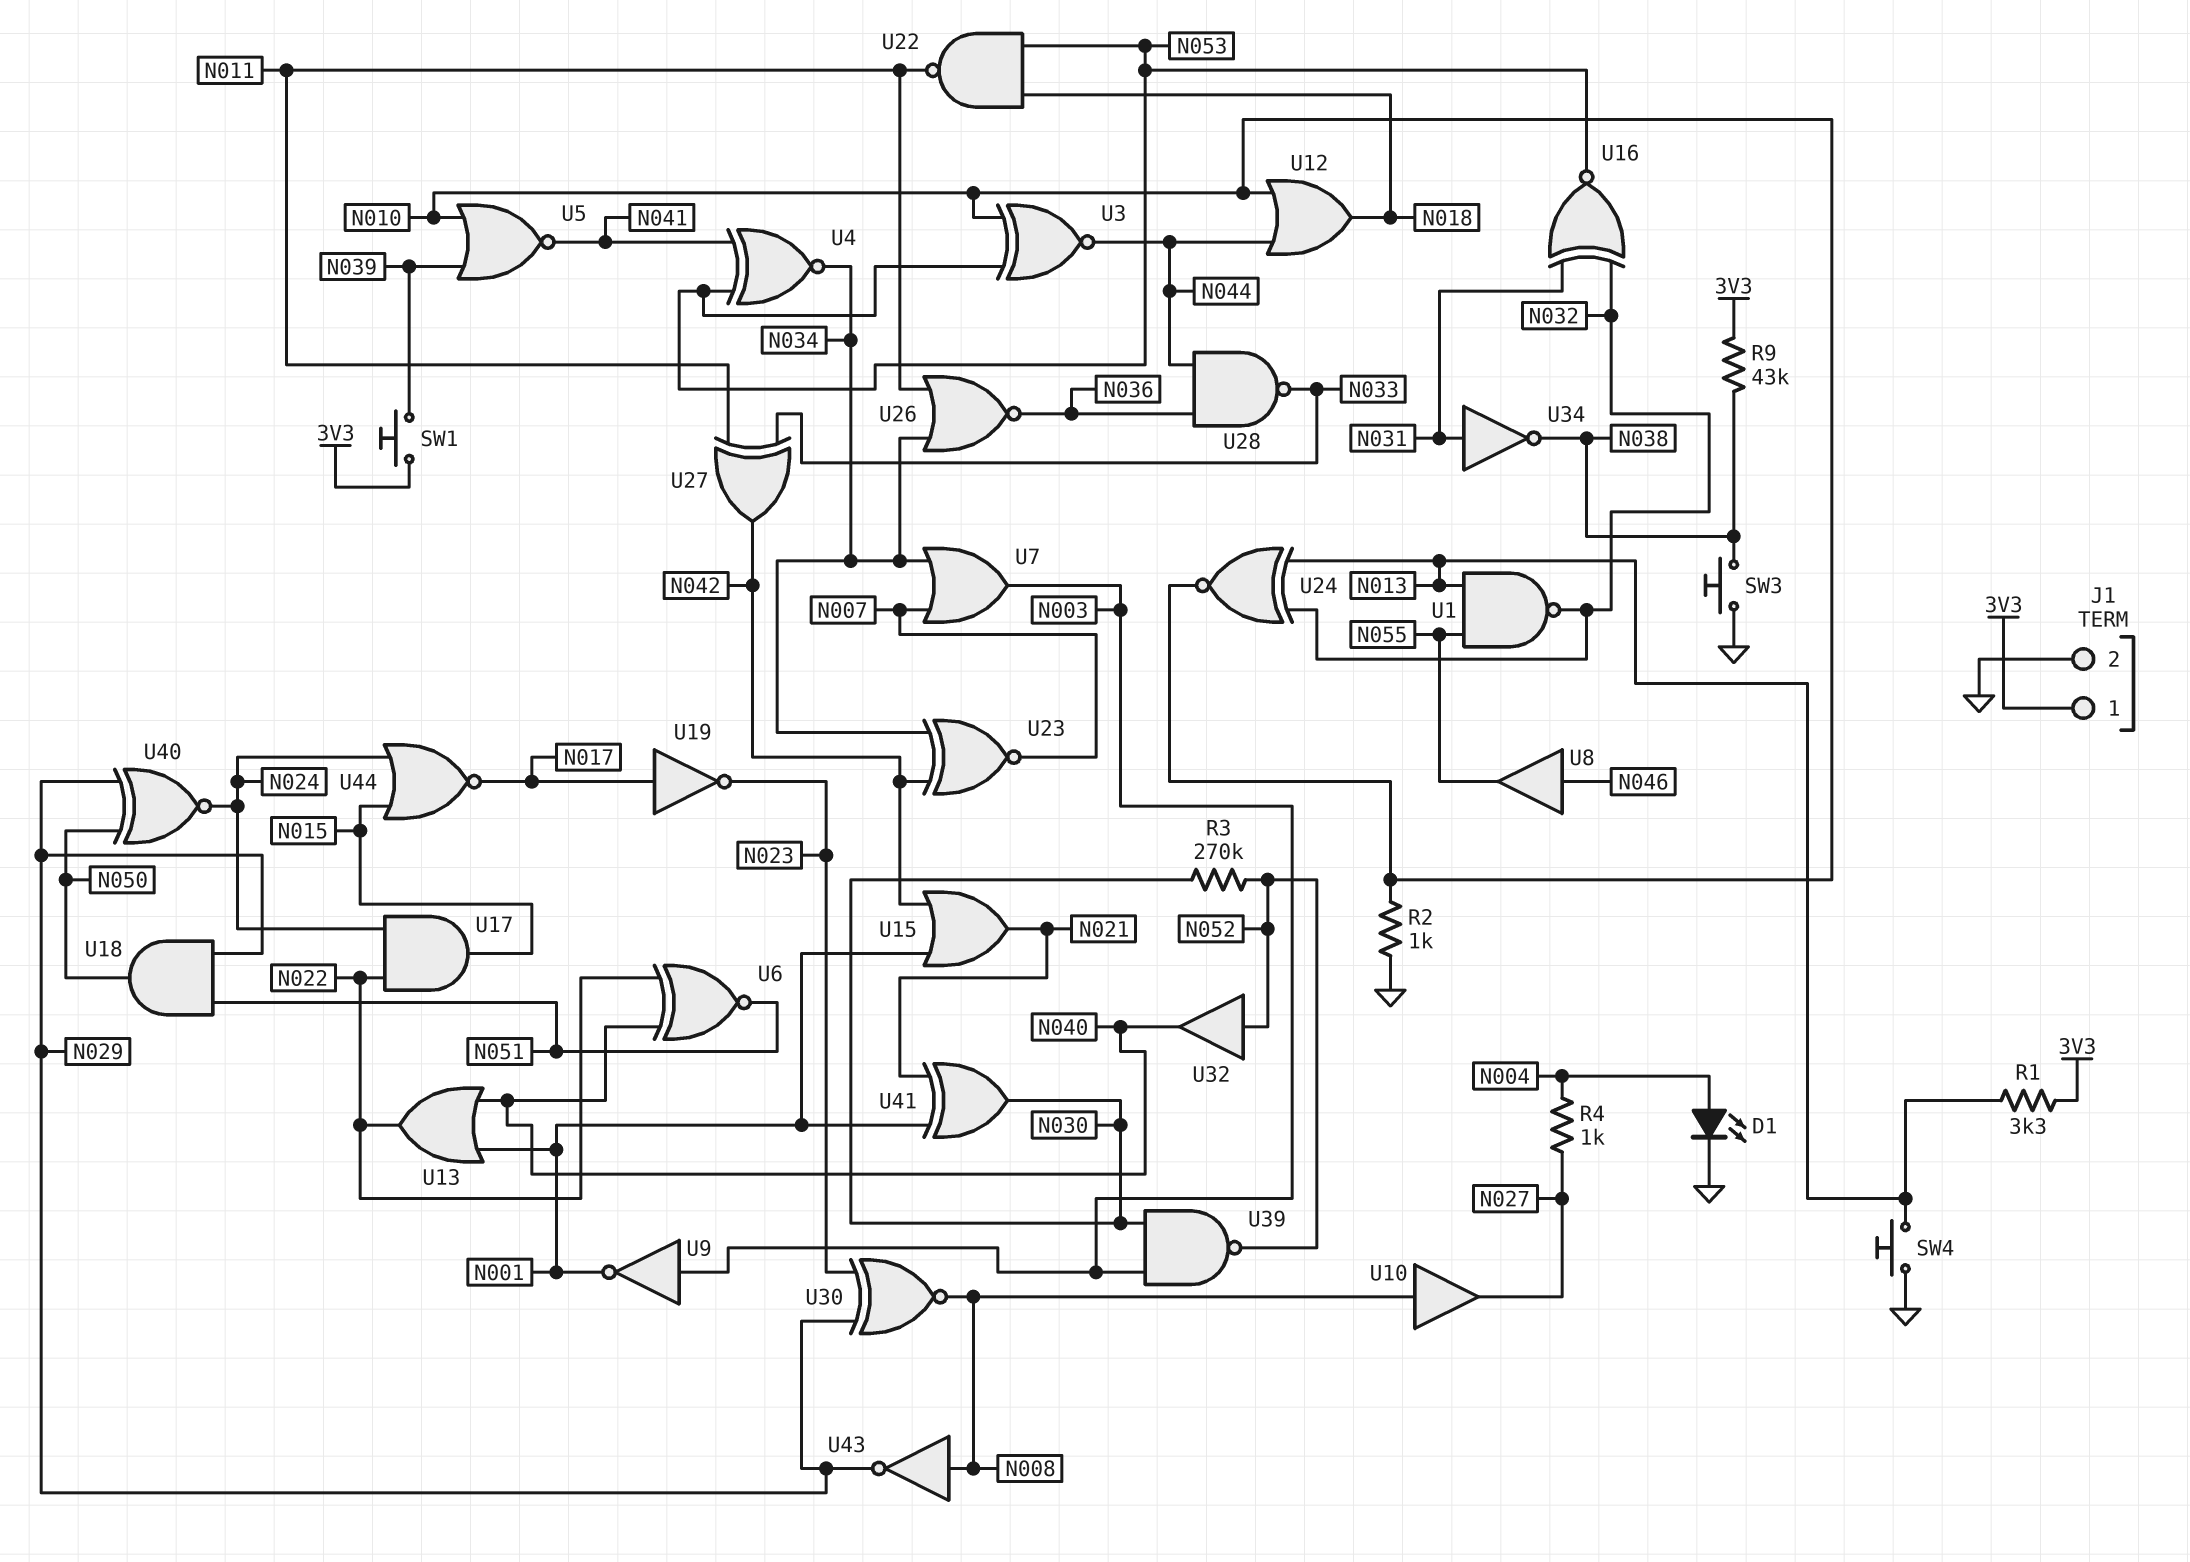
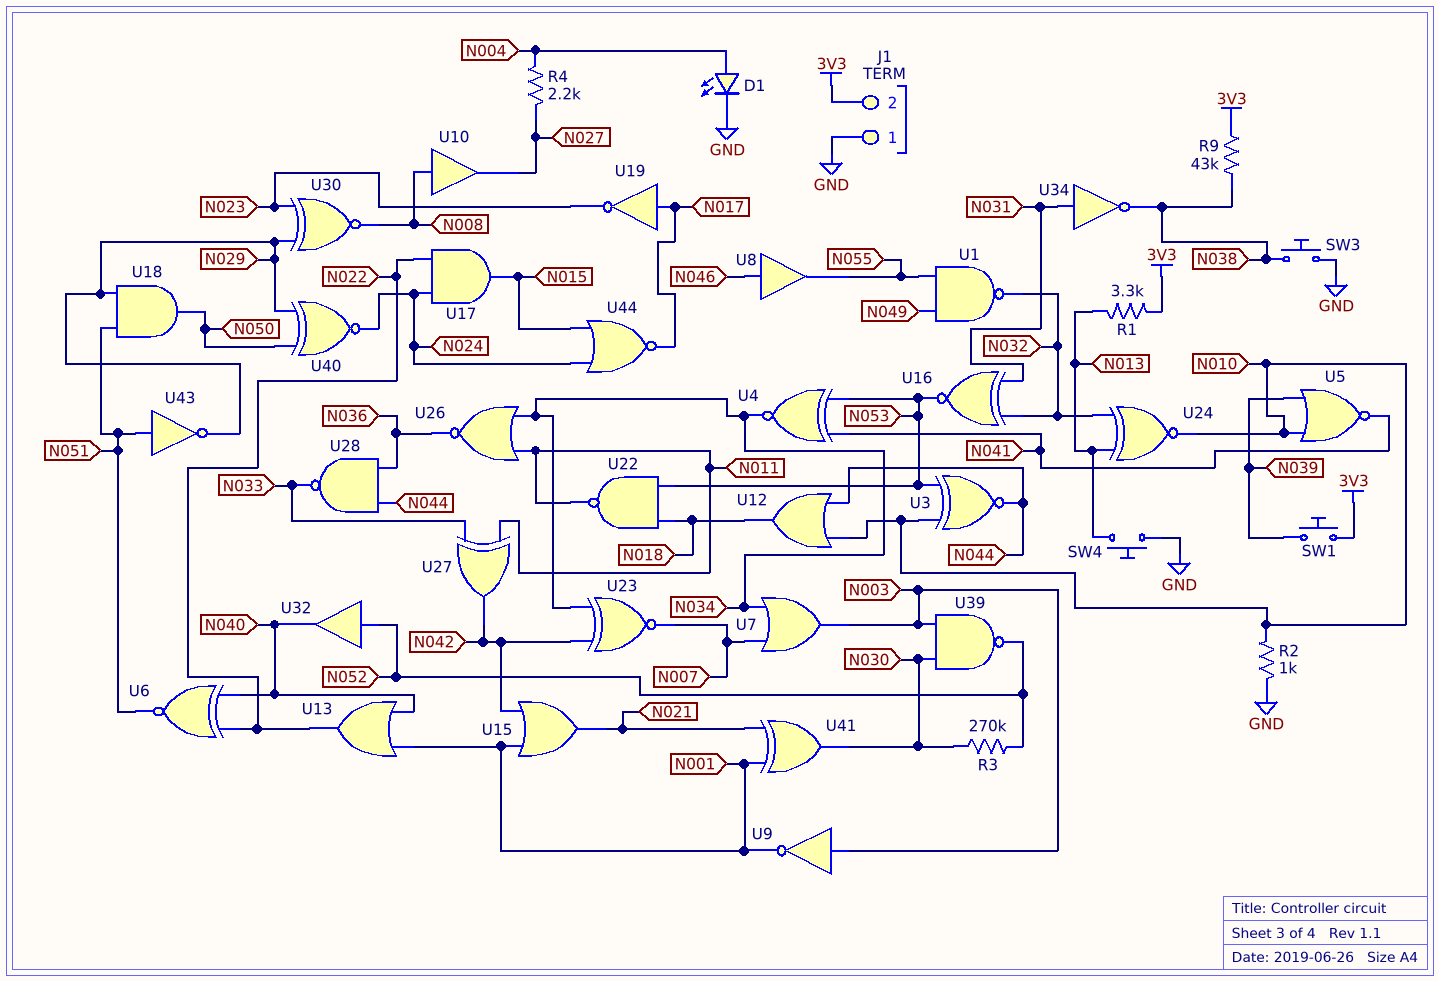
J1 pin 1: 3V3 -> GND
J1 pin 2: GND -> 3V3
R4: 1k (N004, N027) -> 2.2k (N004, N027)
U1: NAND (in N013, in N055, out N032) -> NAND (in N049, in N055, out N032)
U43: NOT (in N008, out N029) -> NOT (in N051, out N029)

